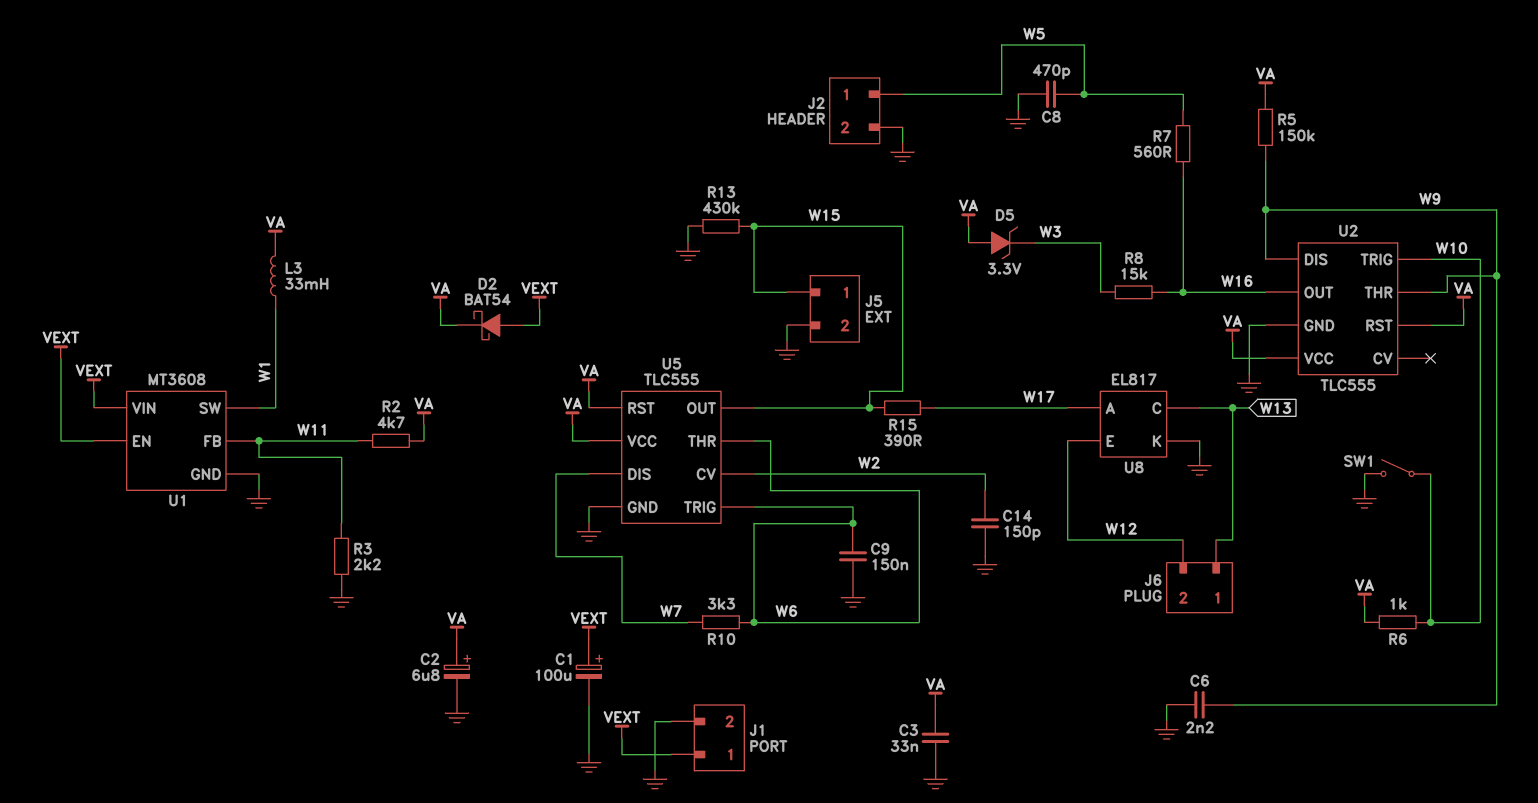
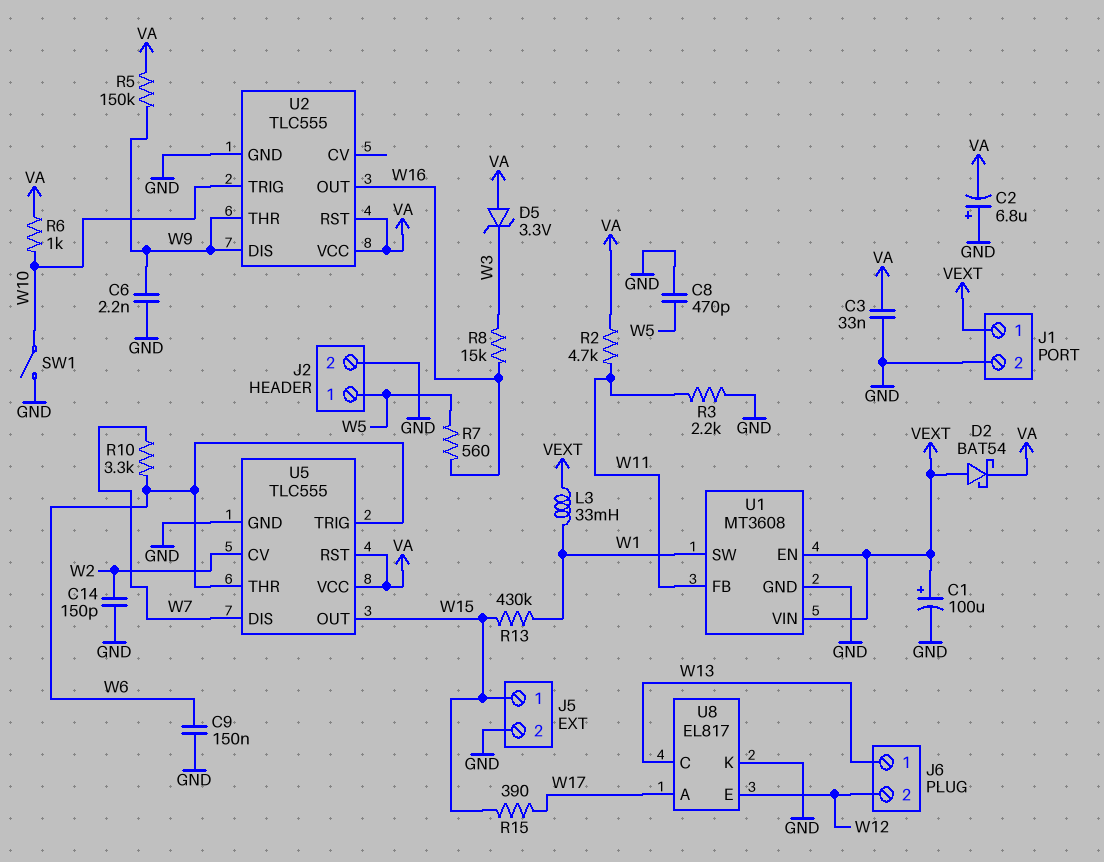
C2: 6.8uF (plus VA, minus GND) -> 6.8uF (plus GND, minus VA)
L3: 33mH (VA, W1) -> 33mH (VEXT, W1)
R13: 430k (GND, W15) -> 430k (W1, W15)

